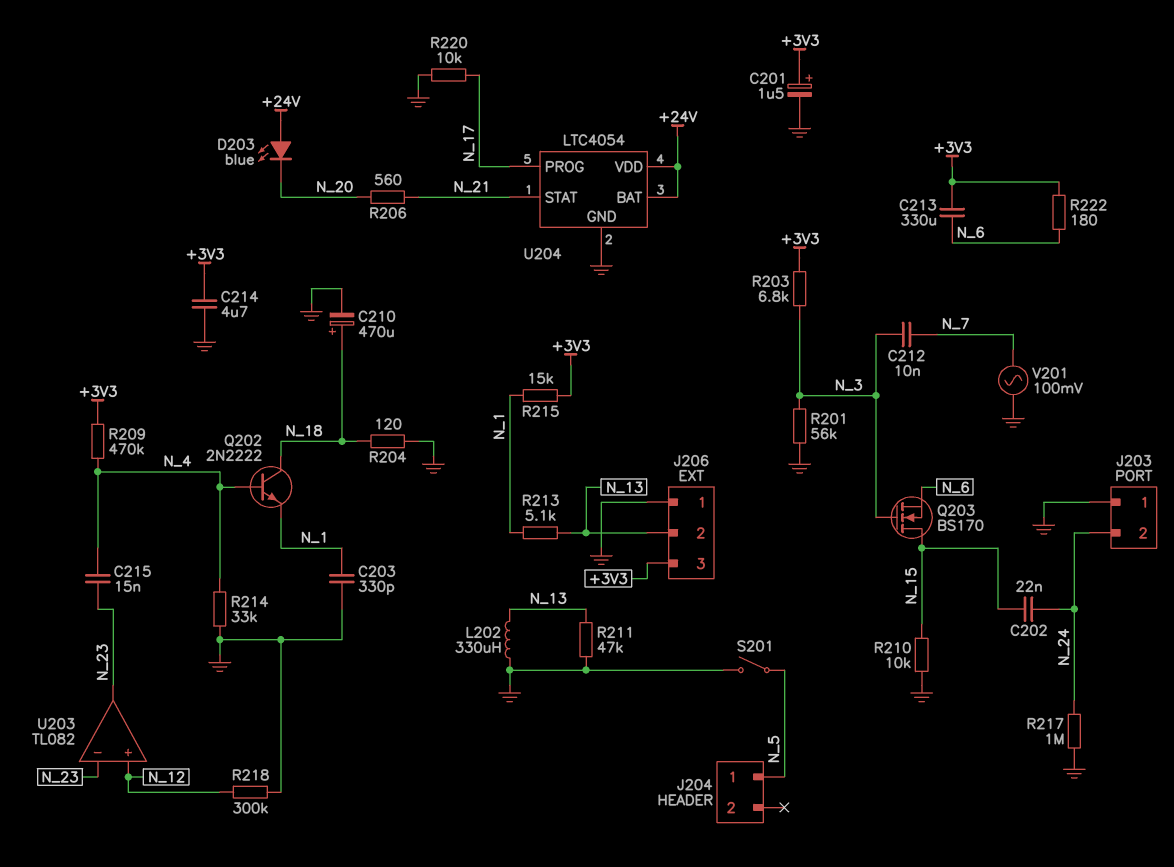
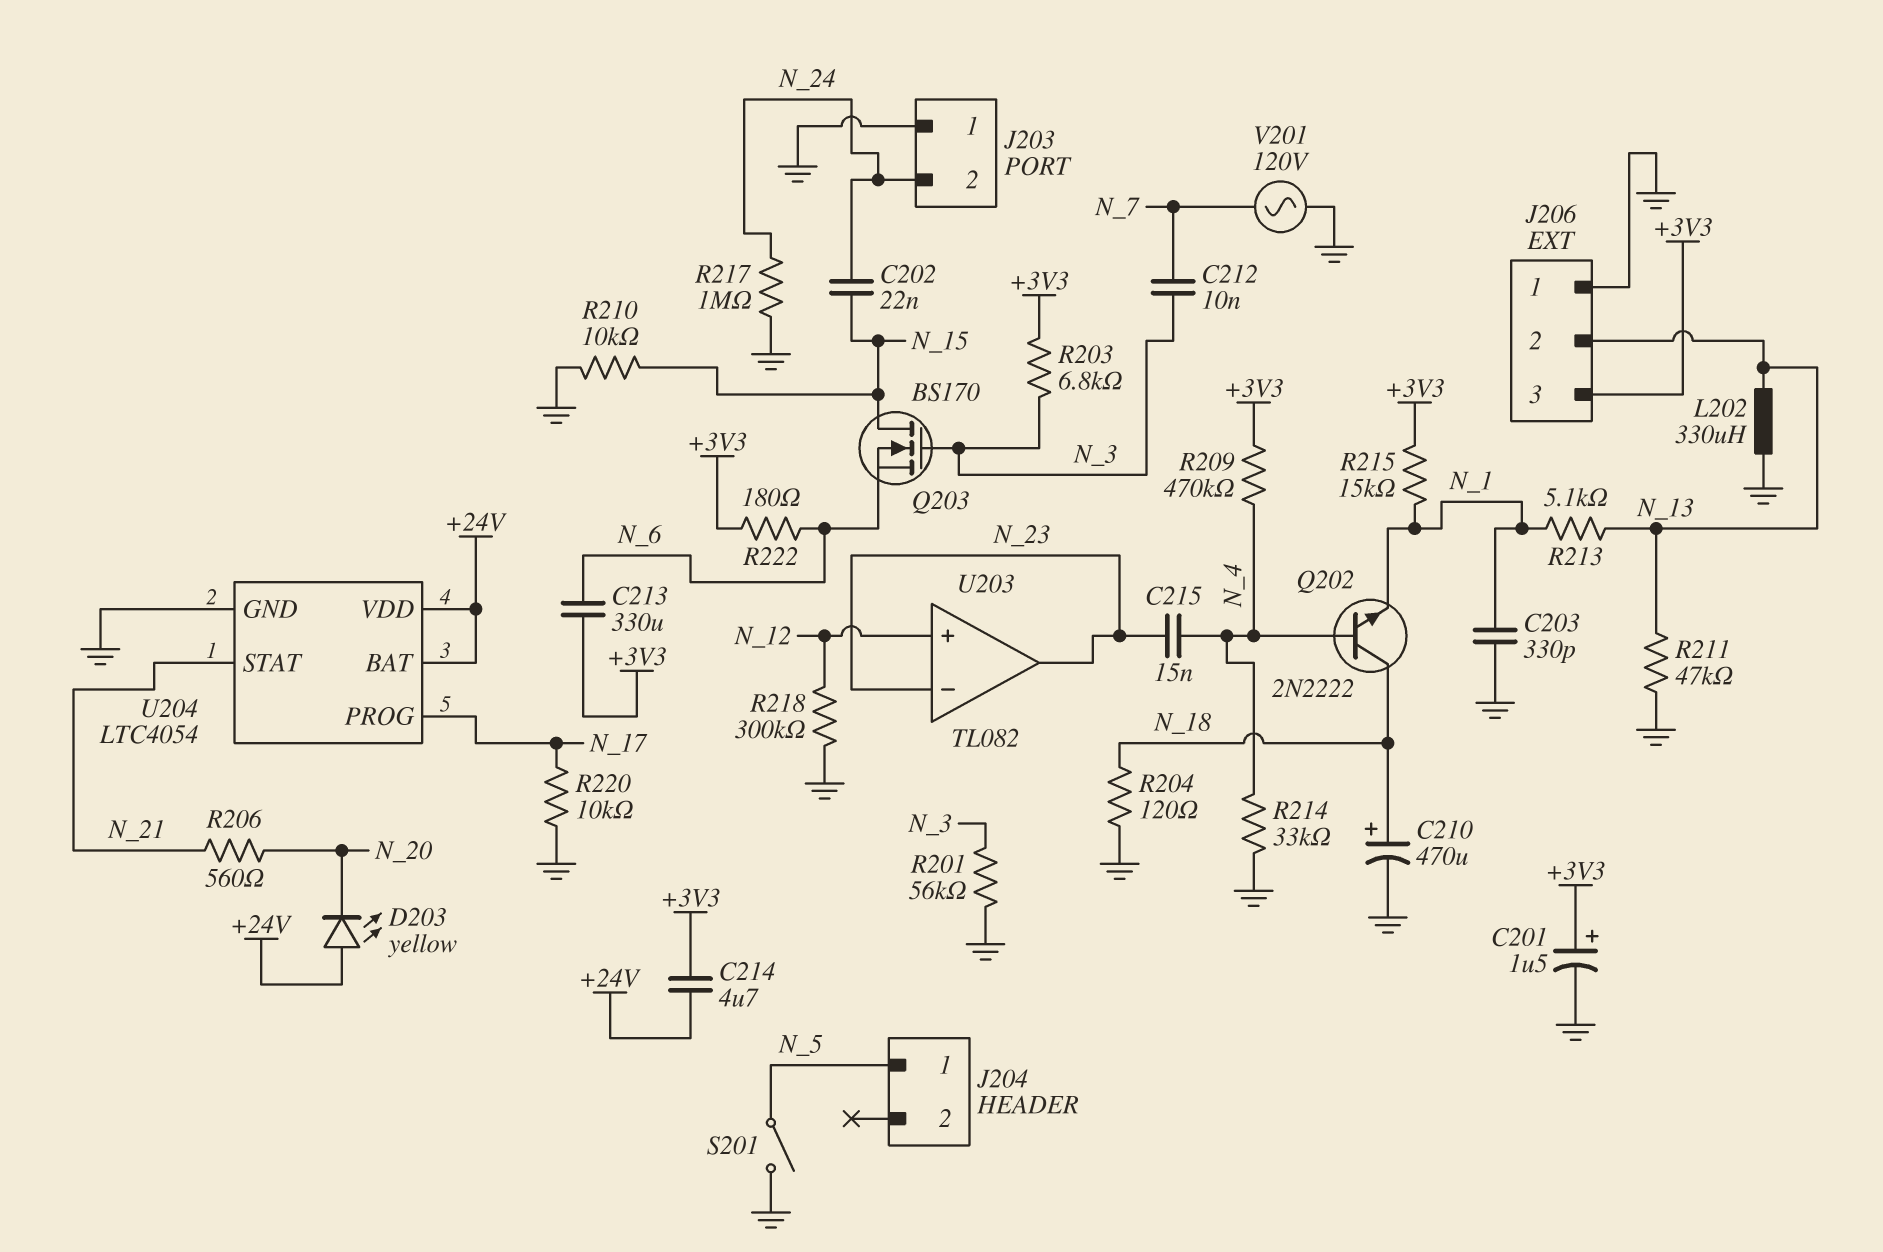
C214: 4.7uF (+3V3, GND) -> 4.7uF (+3V3, +24V)
D203: LED blue (A +24V, K N_20) -> LED yellow (A +24V, K N_20)
V201: AC 100mV (GND, N_7) -> AC 120V (GND, N_7)

